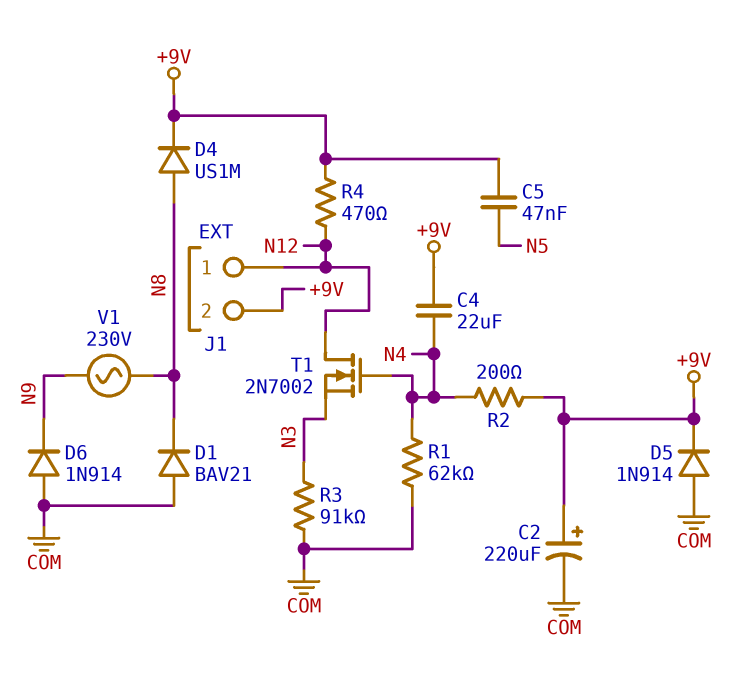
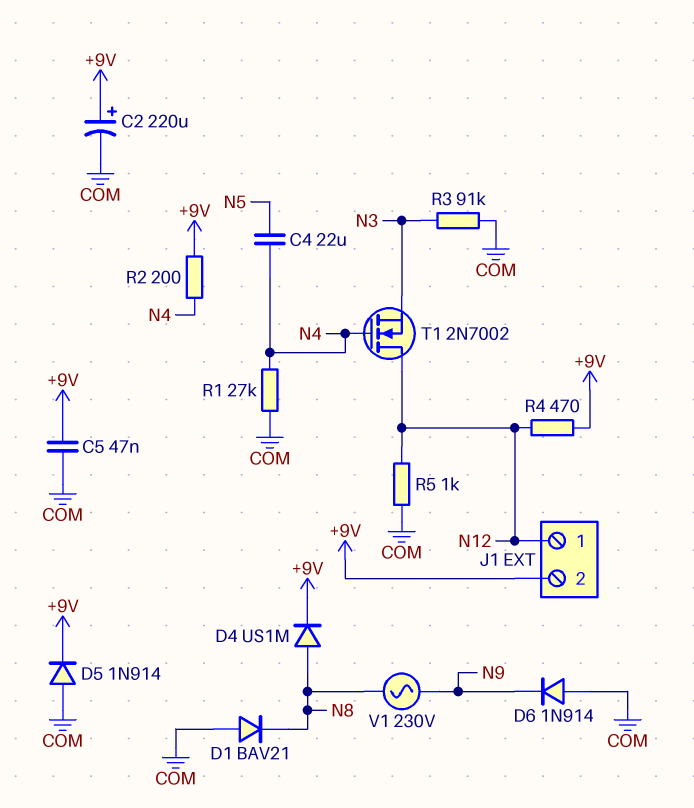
C4: 22uF (+9V, N4) -> 22uF (N4, N5)
C5: 47nF (+9V, N5) -> 47nF (+9V, COM)
R1: 62k (COM, N4) -> 27k (COM, N4)
R5: none -> 1k (COM, N12)

